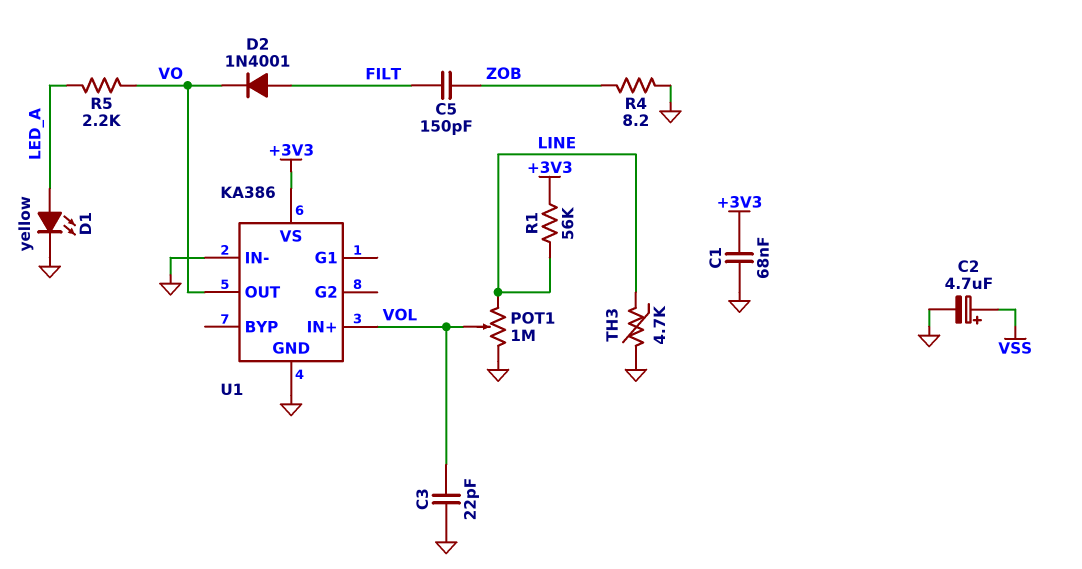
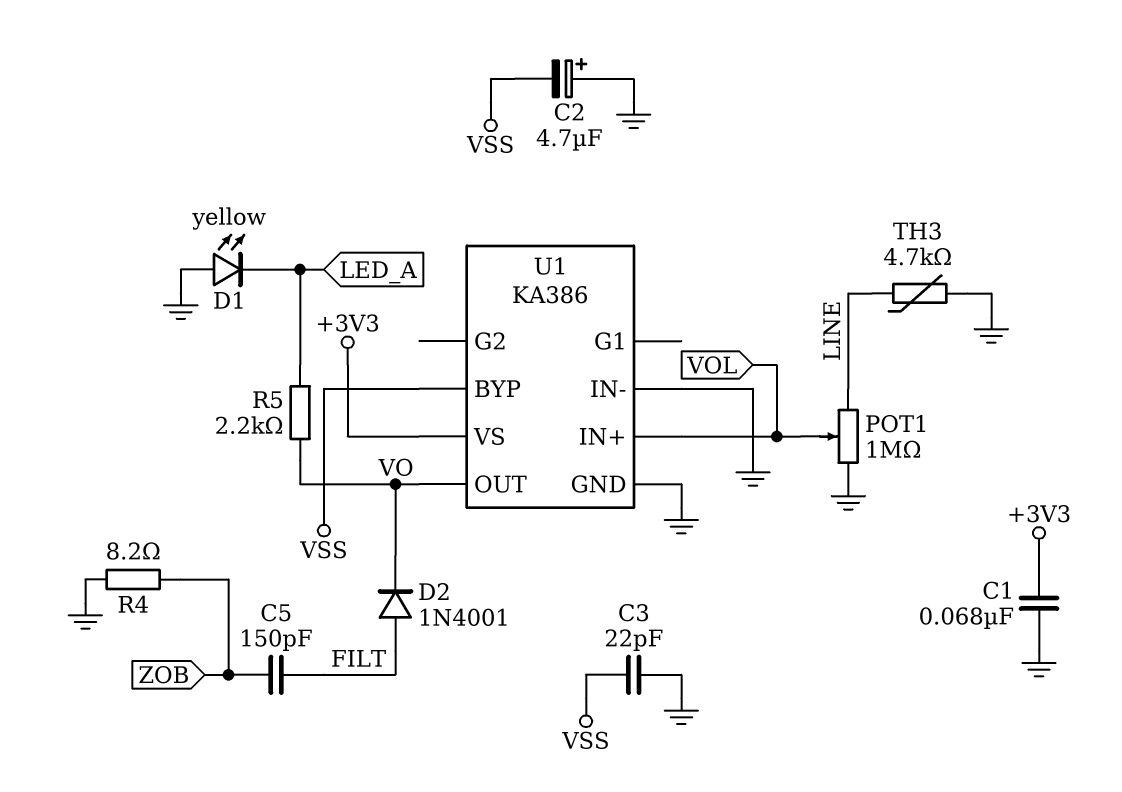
C2: 4.7uF (plus VSS, minus GND) -> 4.7uF (plus GND, minus VSS)
C3: 22pF (GND, VOL) -> 22pF (GND, VSS)
D1: LED yellow (A LED_A, K GND) -> LED yellow (A GND, K LED_A)
R1: 56k (+3V3, LINE) -> none
U1 pin BYP: none -> VSS

